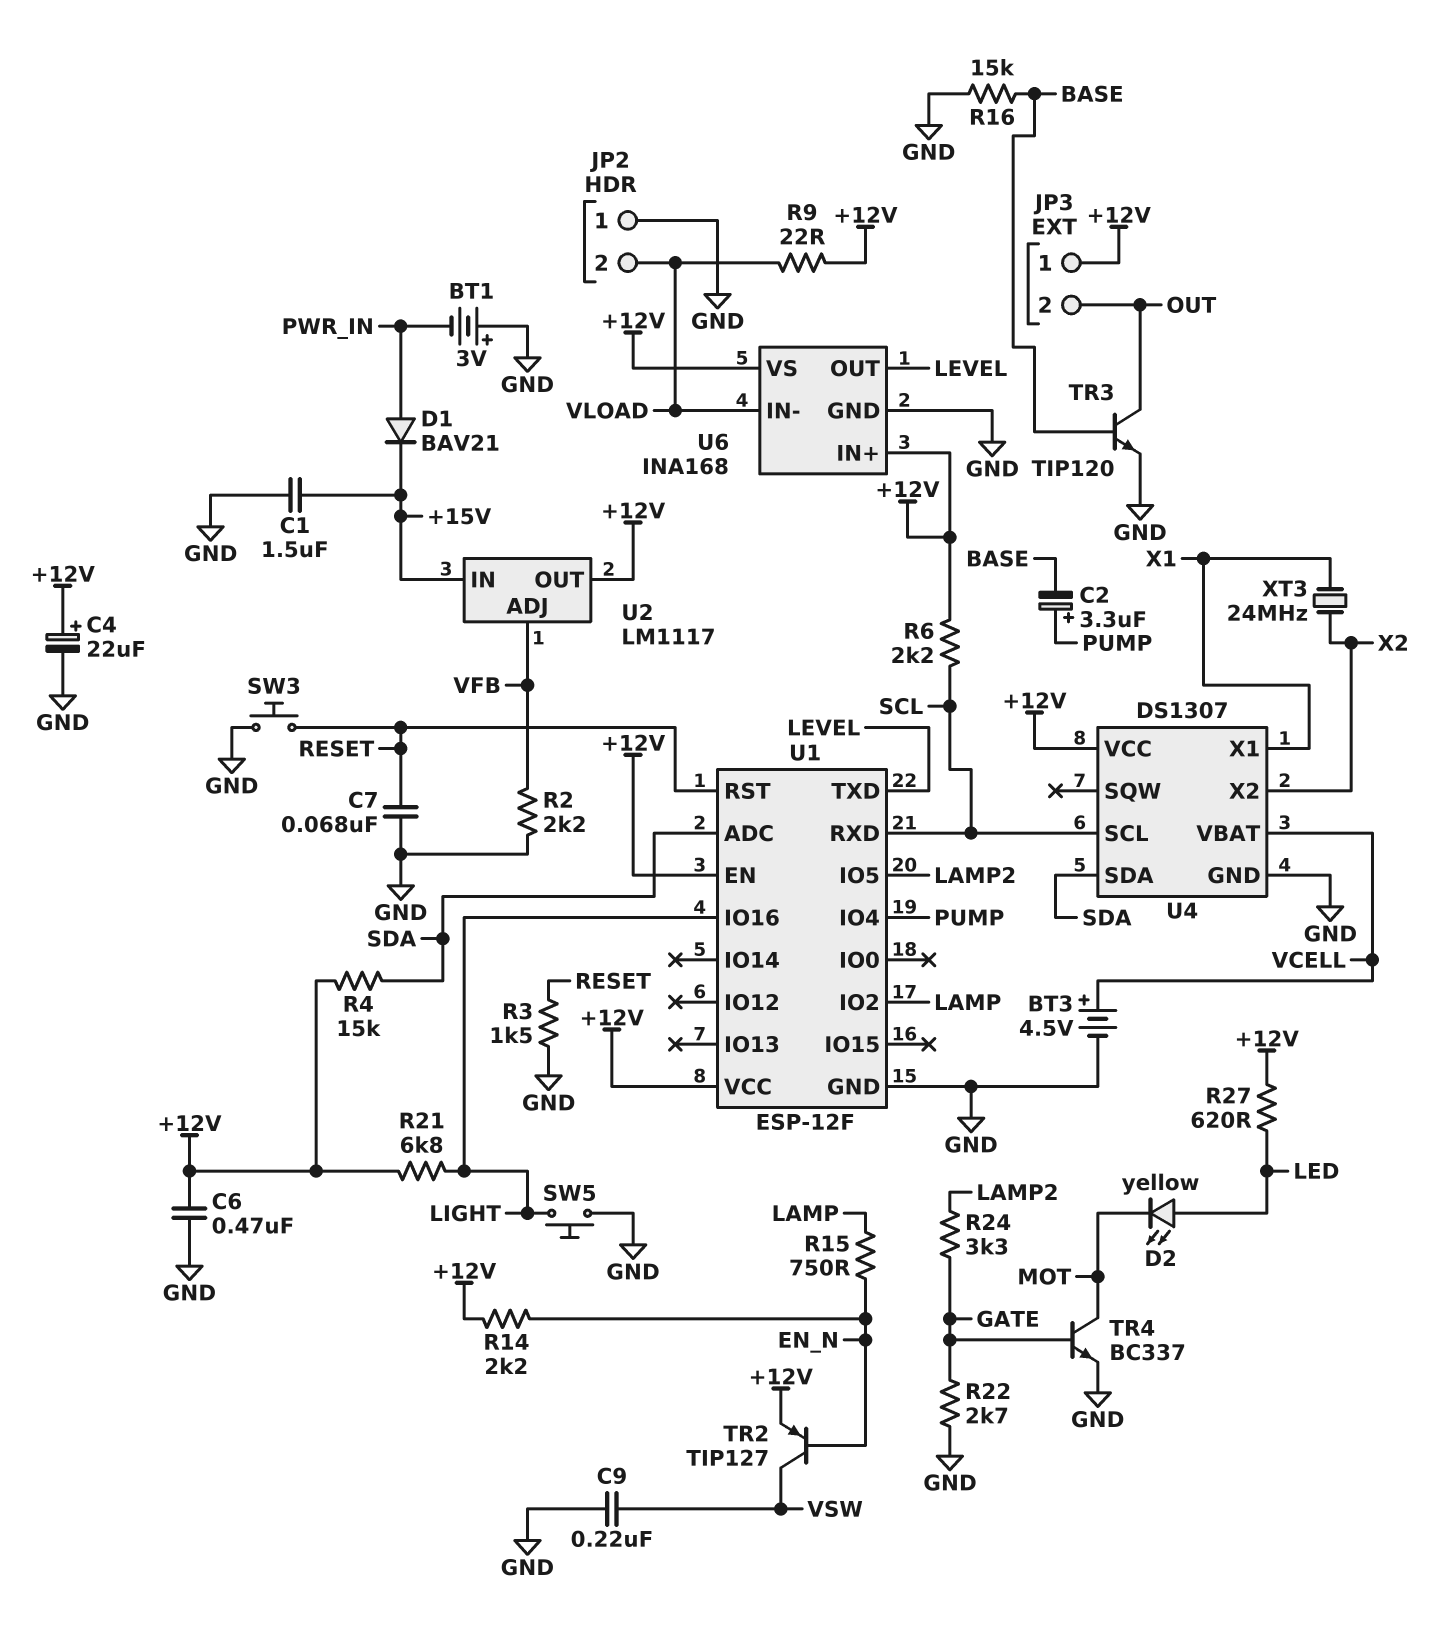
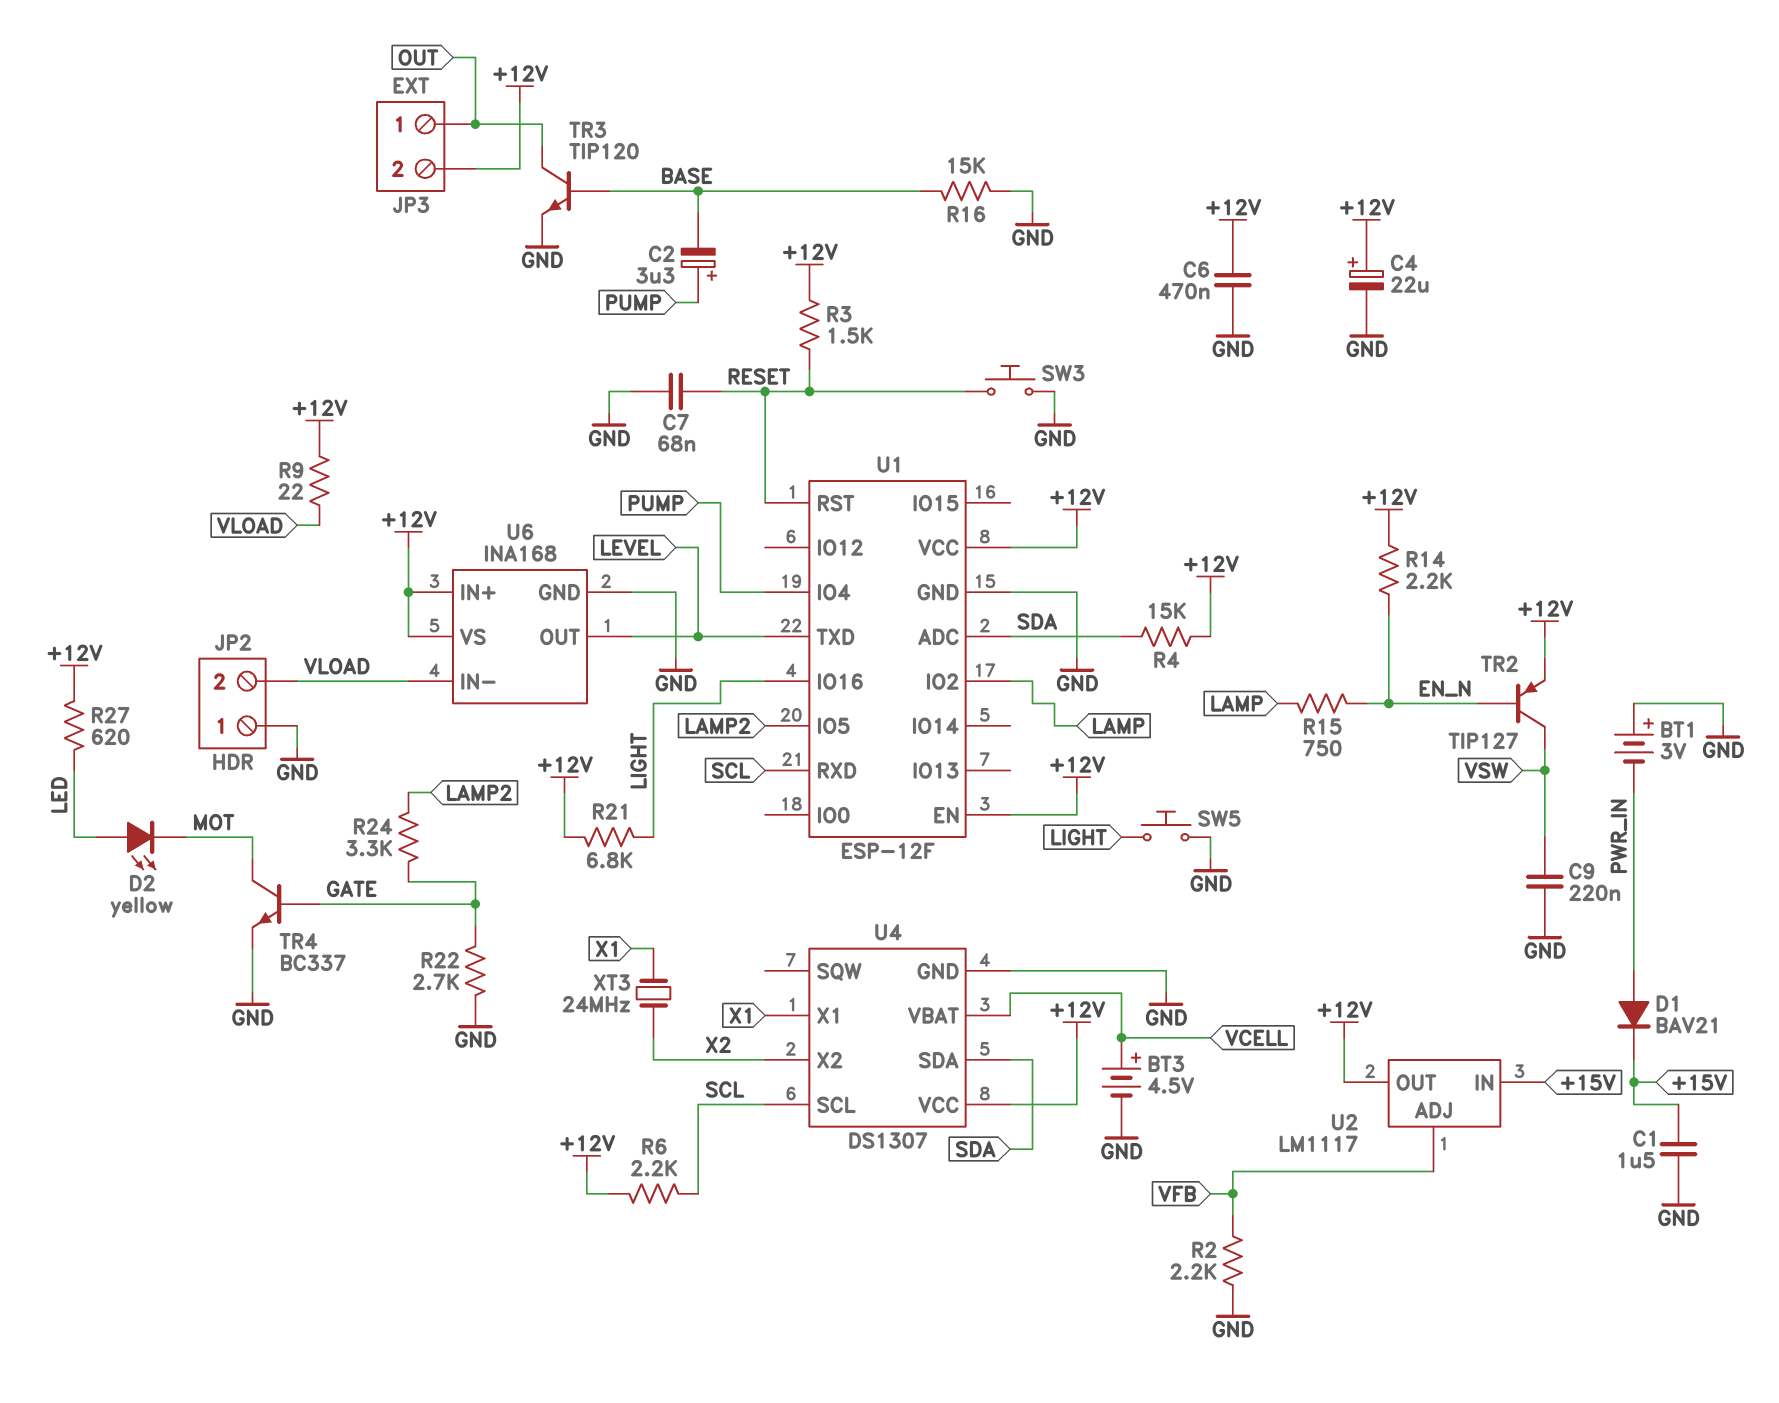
JP3 pin 1: +12V -> OUT
JP3 pin 2: OUT -> +12V
R3: 1.5k (GND, RESET) -> 1.5k (+12V, RESET)

